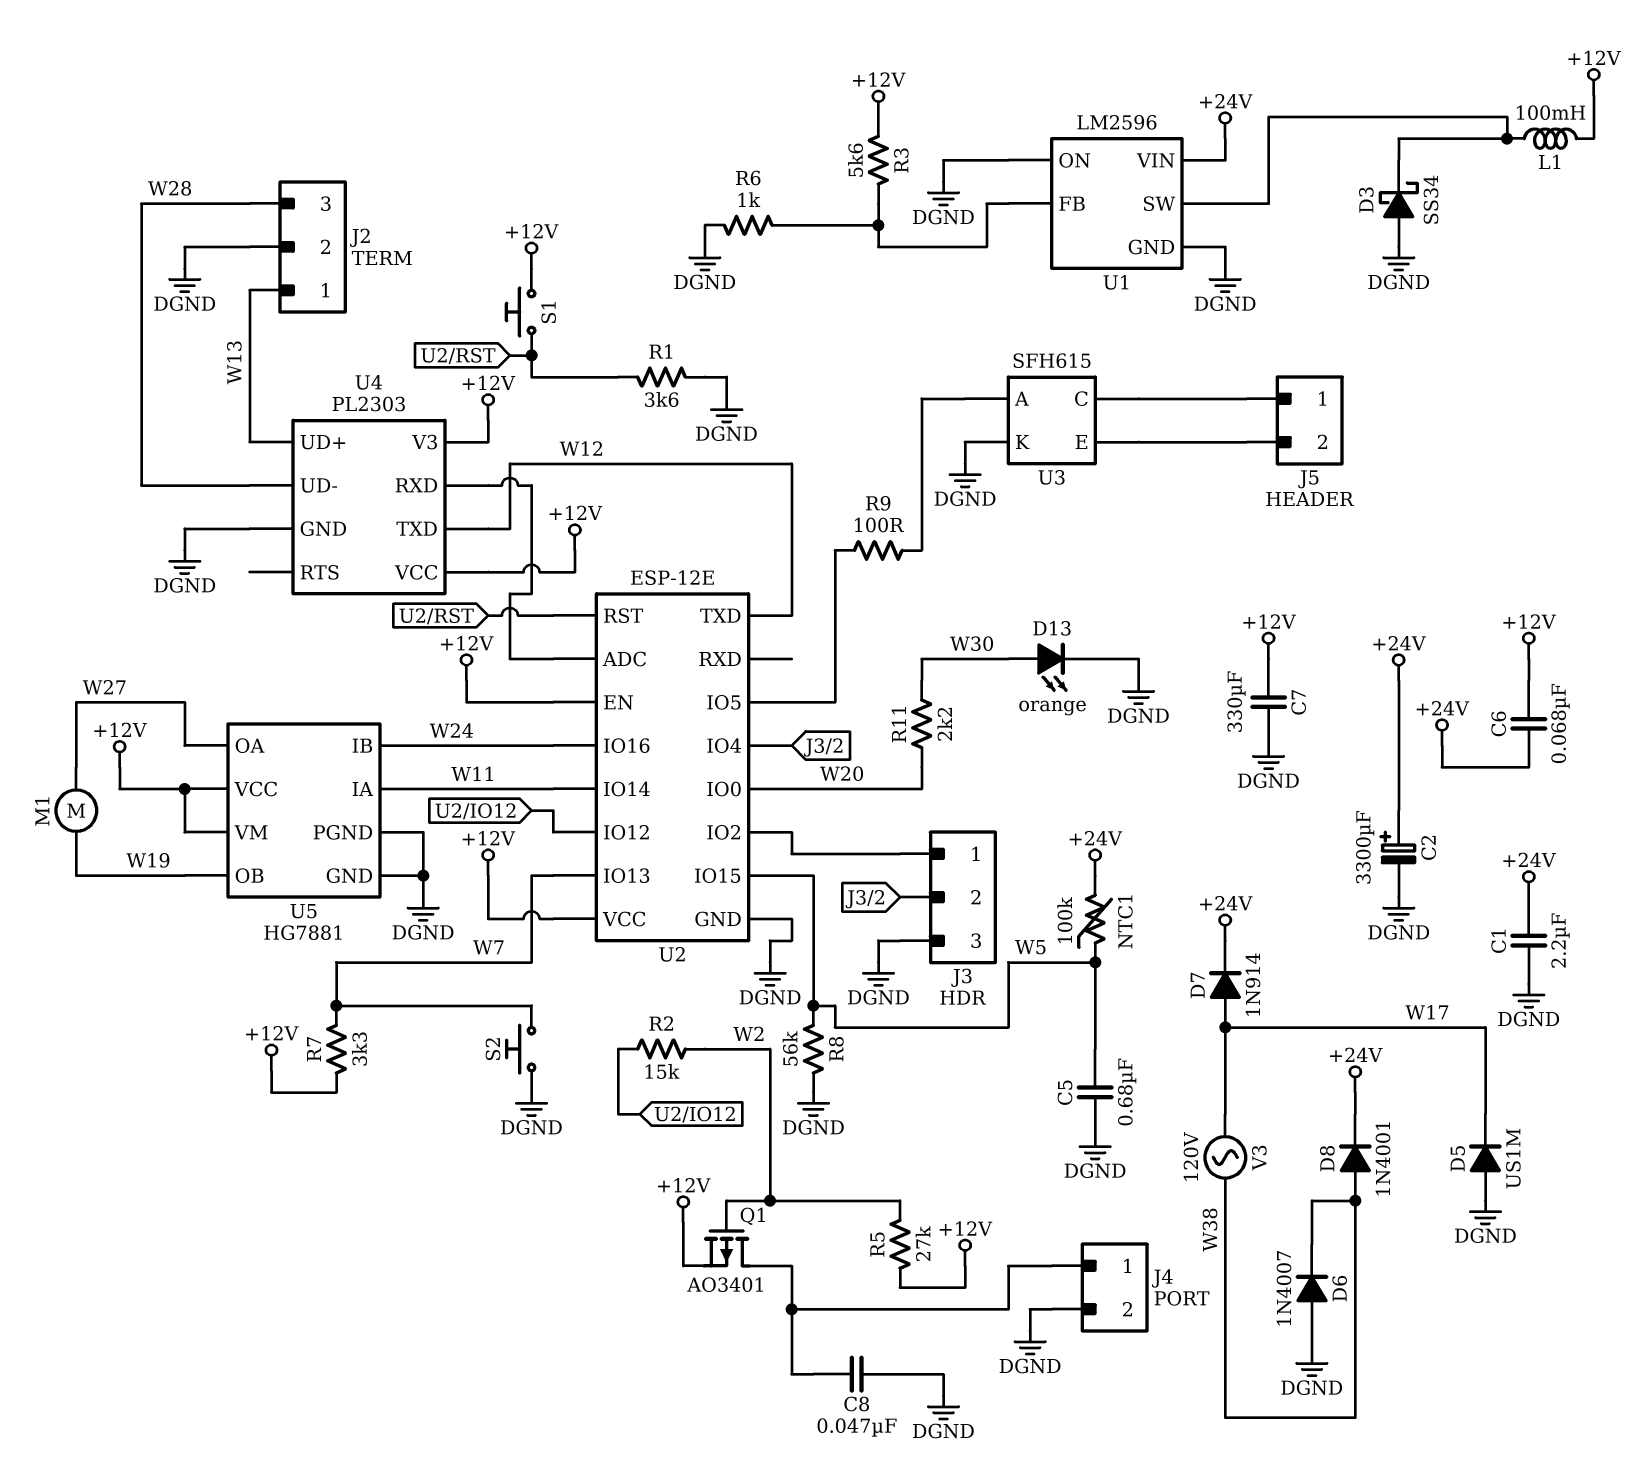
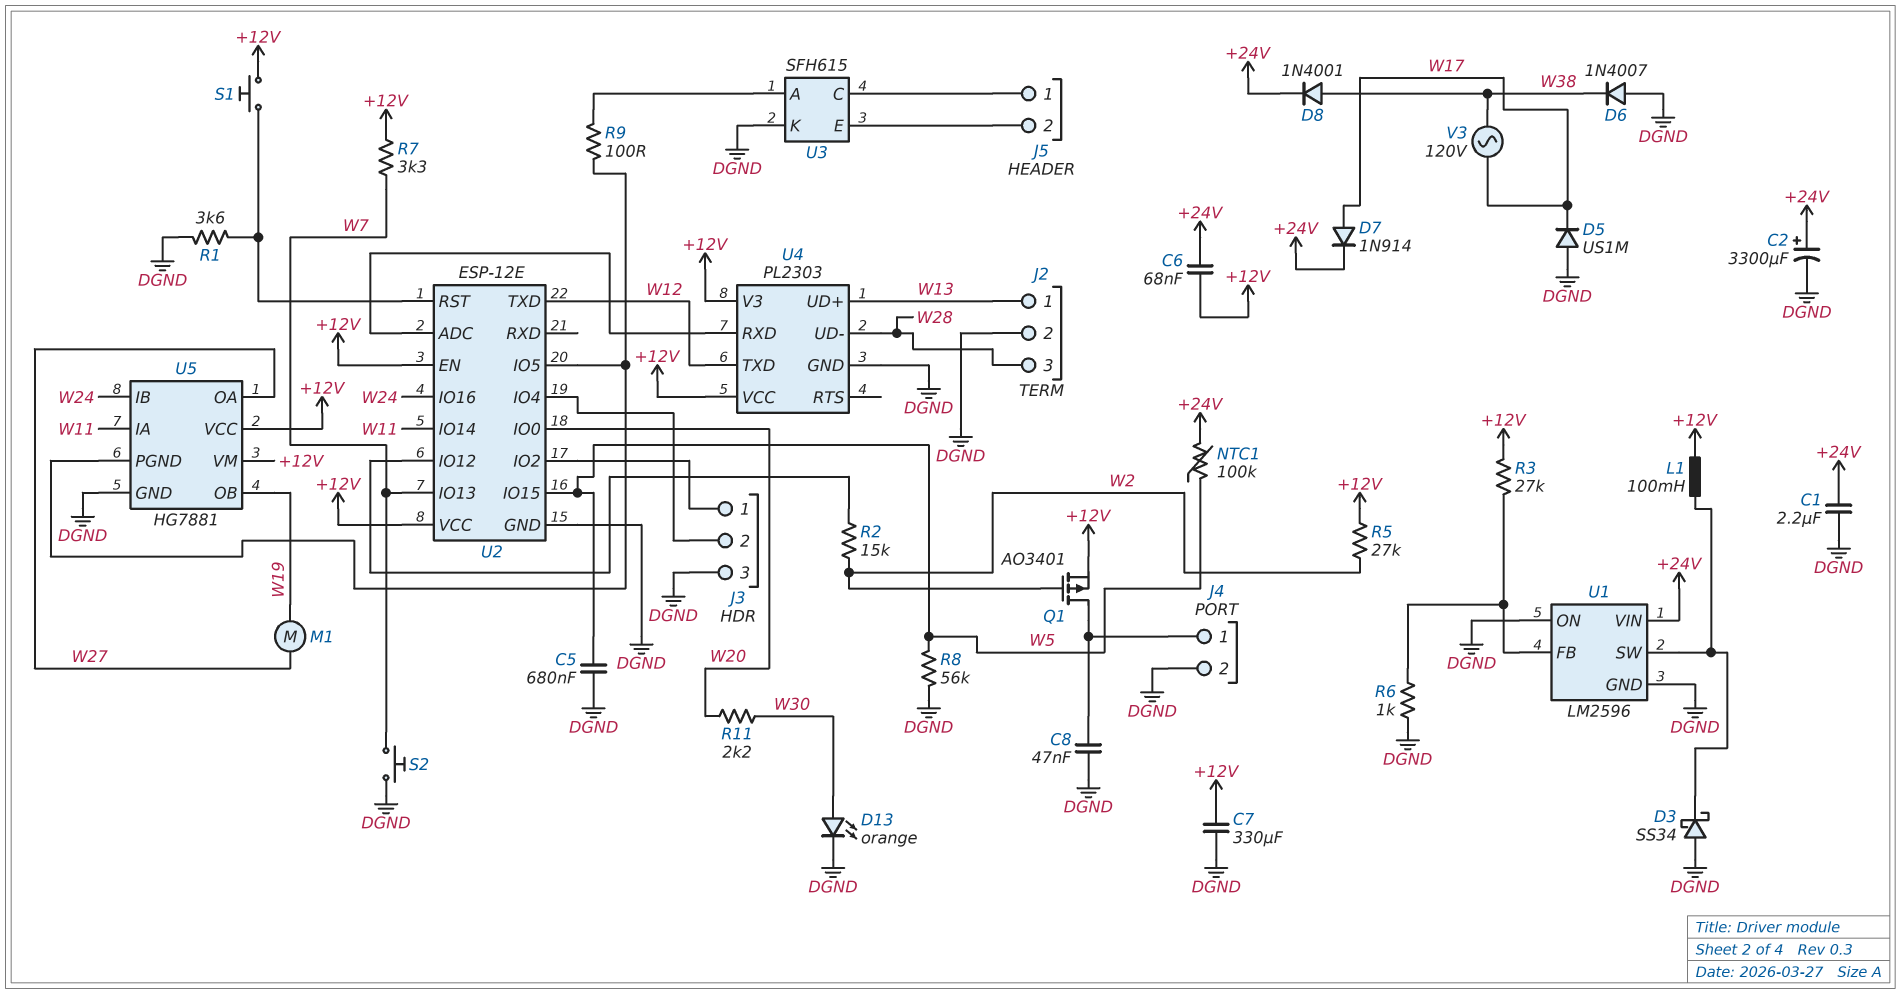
R3: 5.6k (+12V, U1/FB) -> 27k (+12V, U1/FB)
U5 pin PGND: DGND -> U2/IO5

